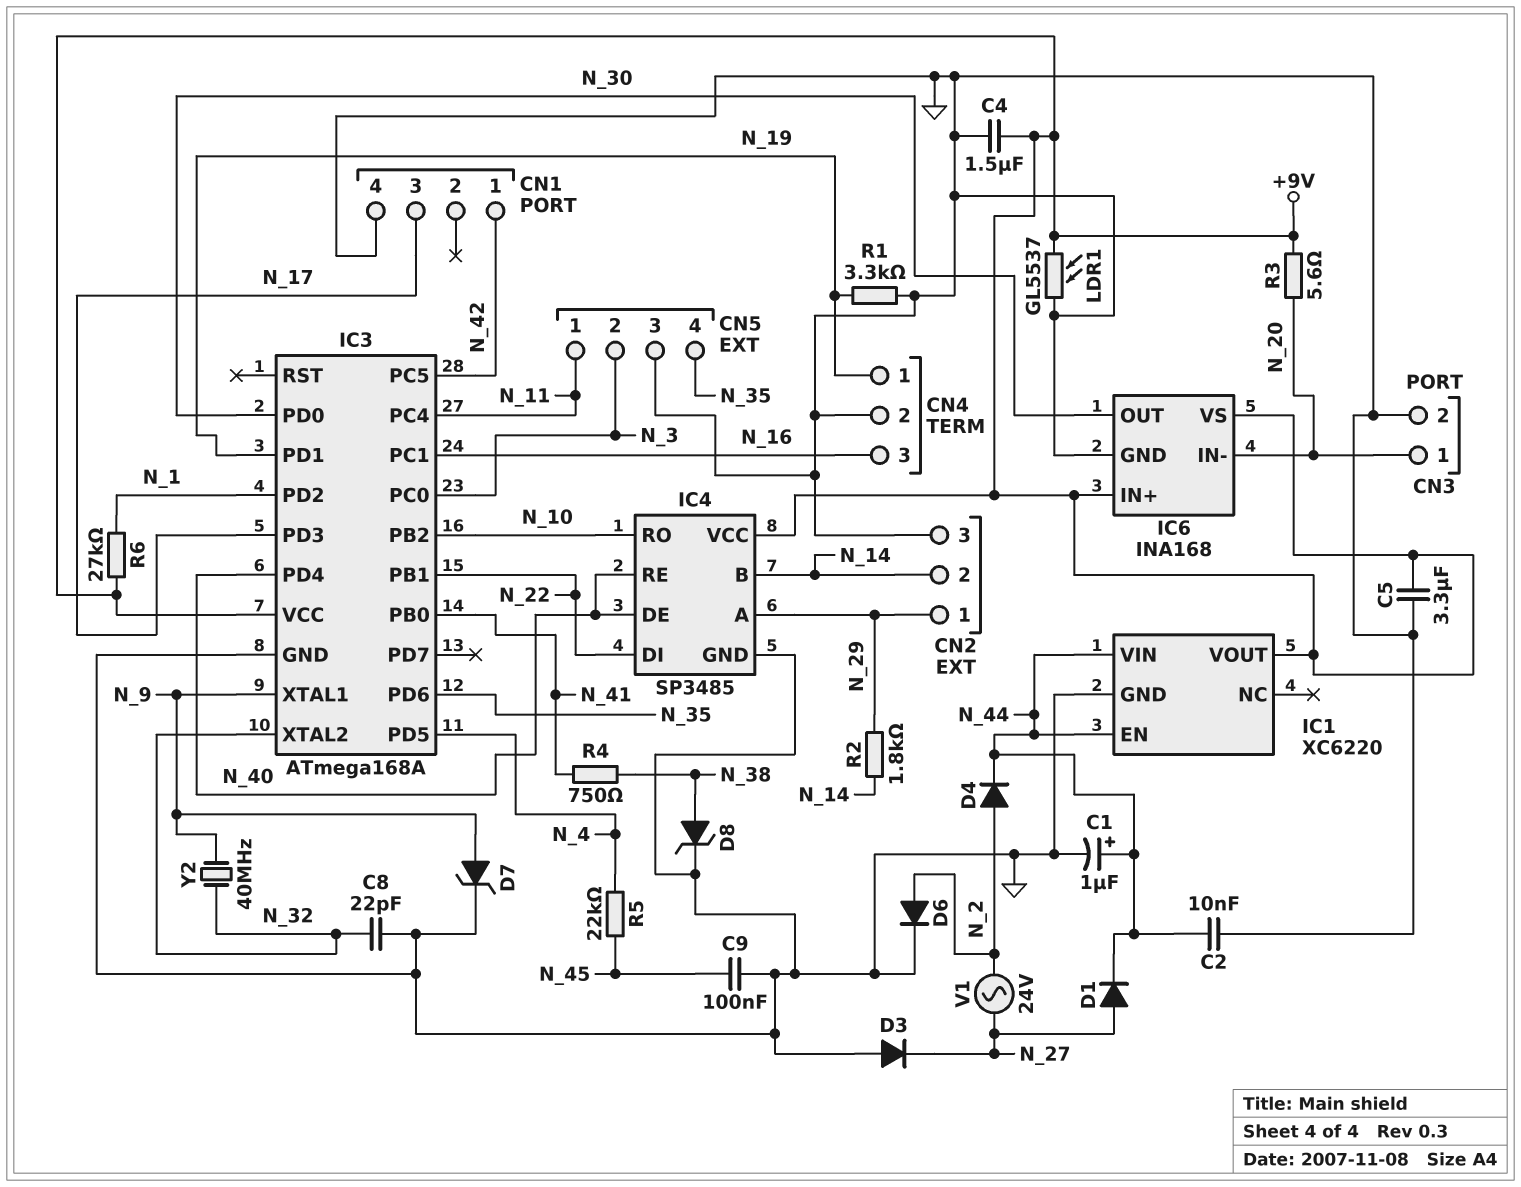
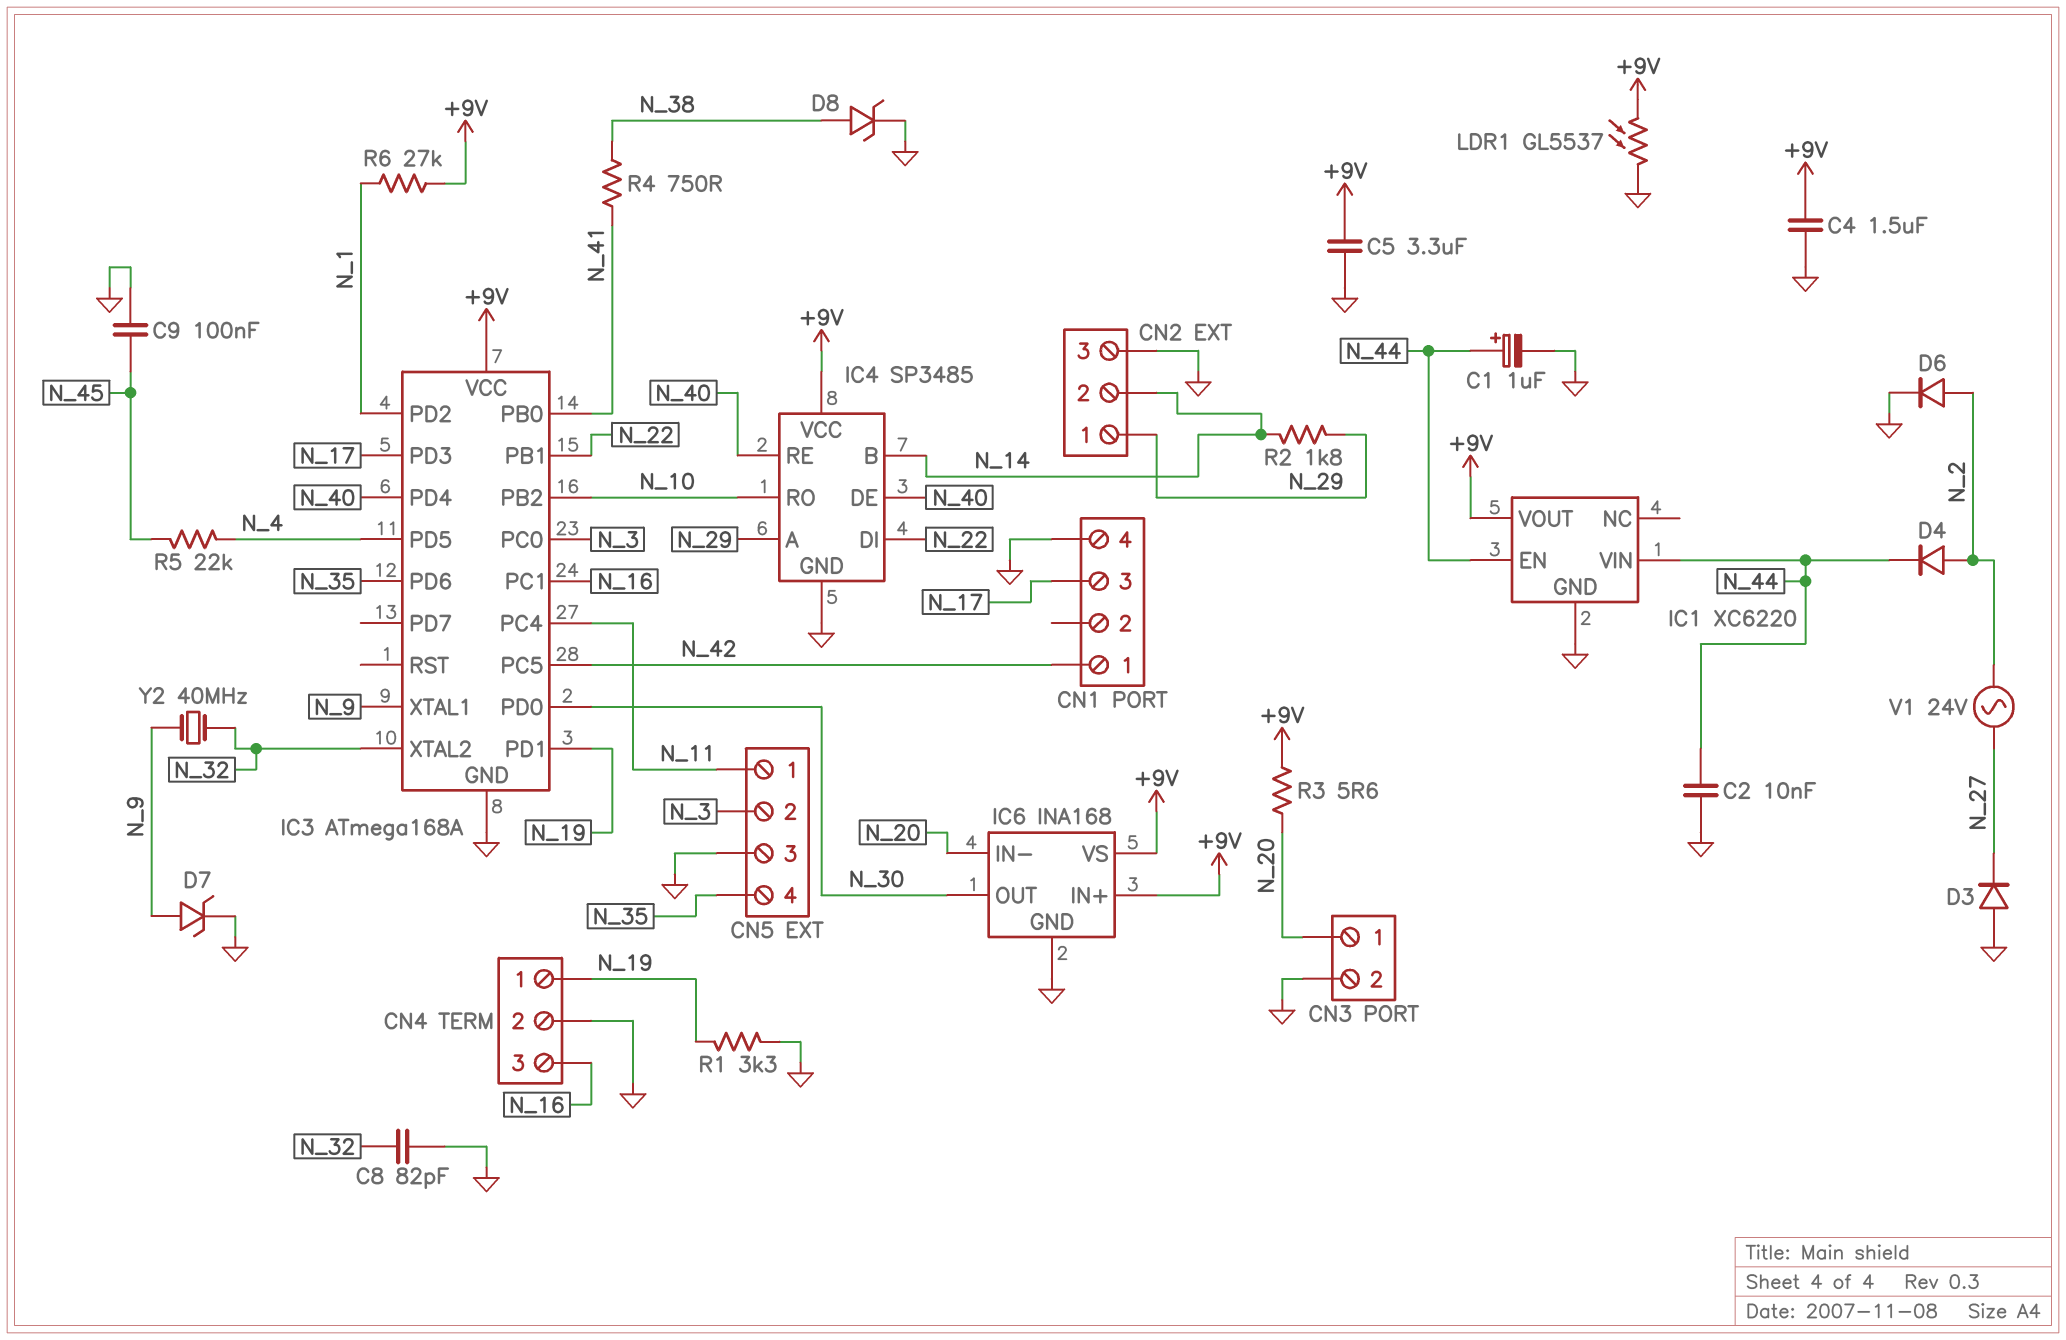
C8: 22pF (GND, N_32) -> 82pF (GND, N_32)
D1: diode (A N_27, K N_44) -> none

